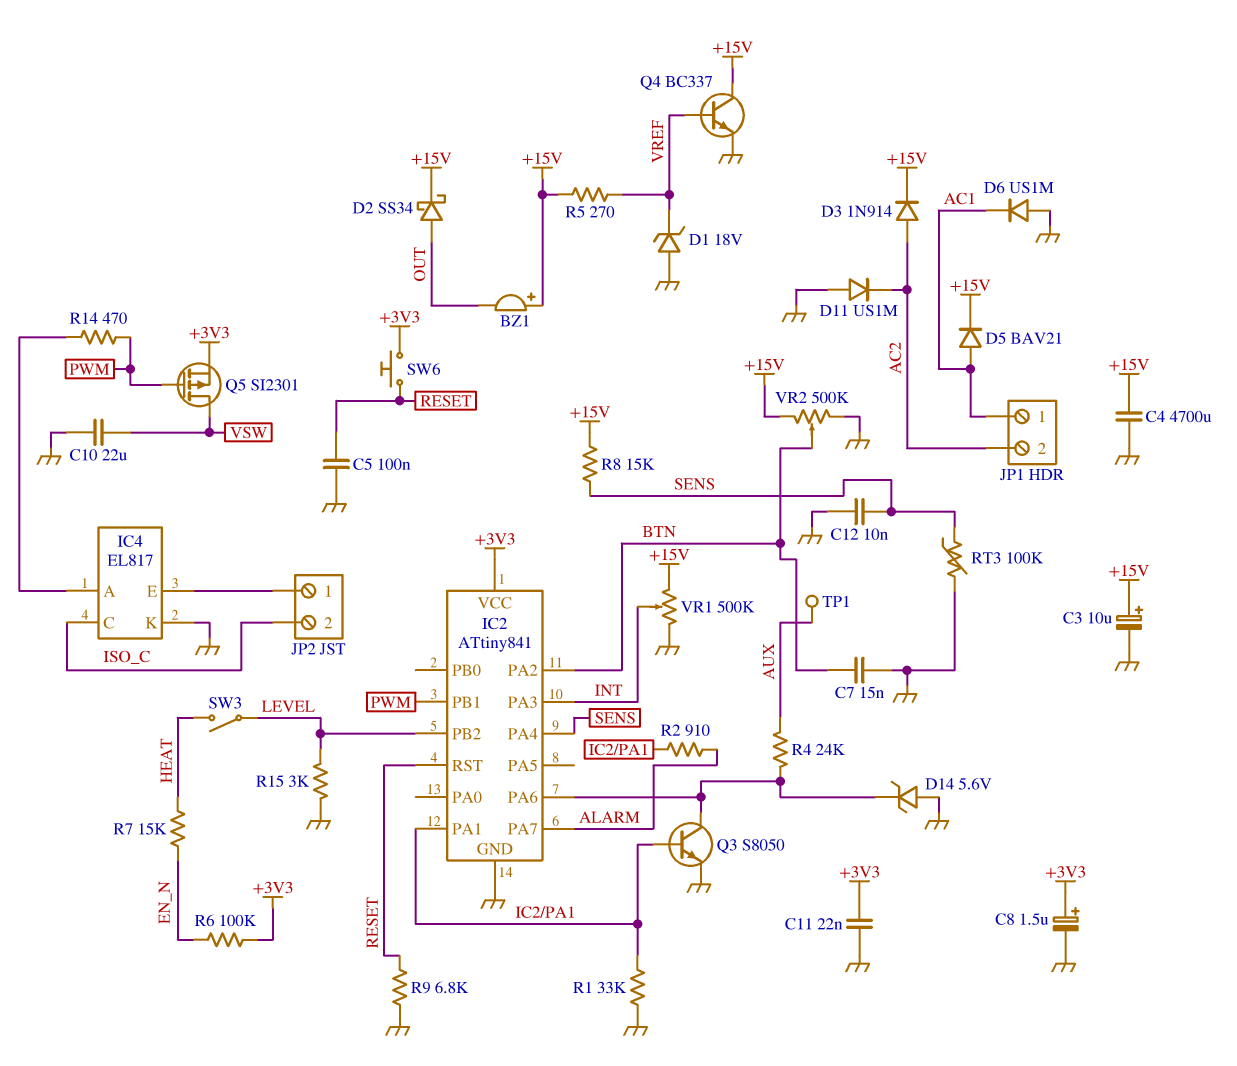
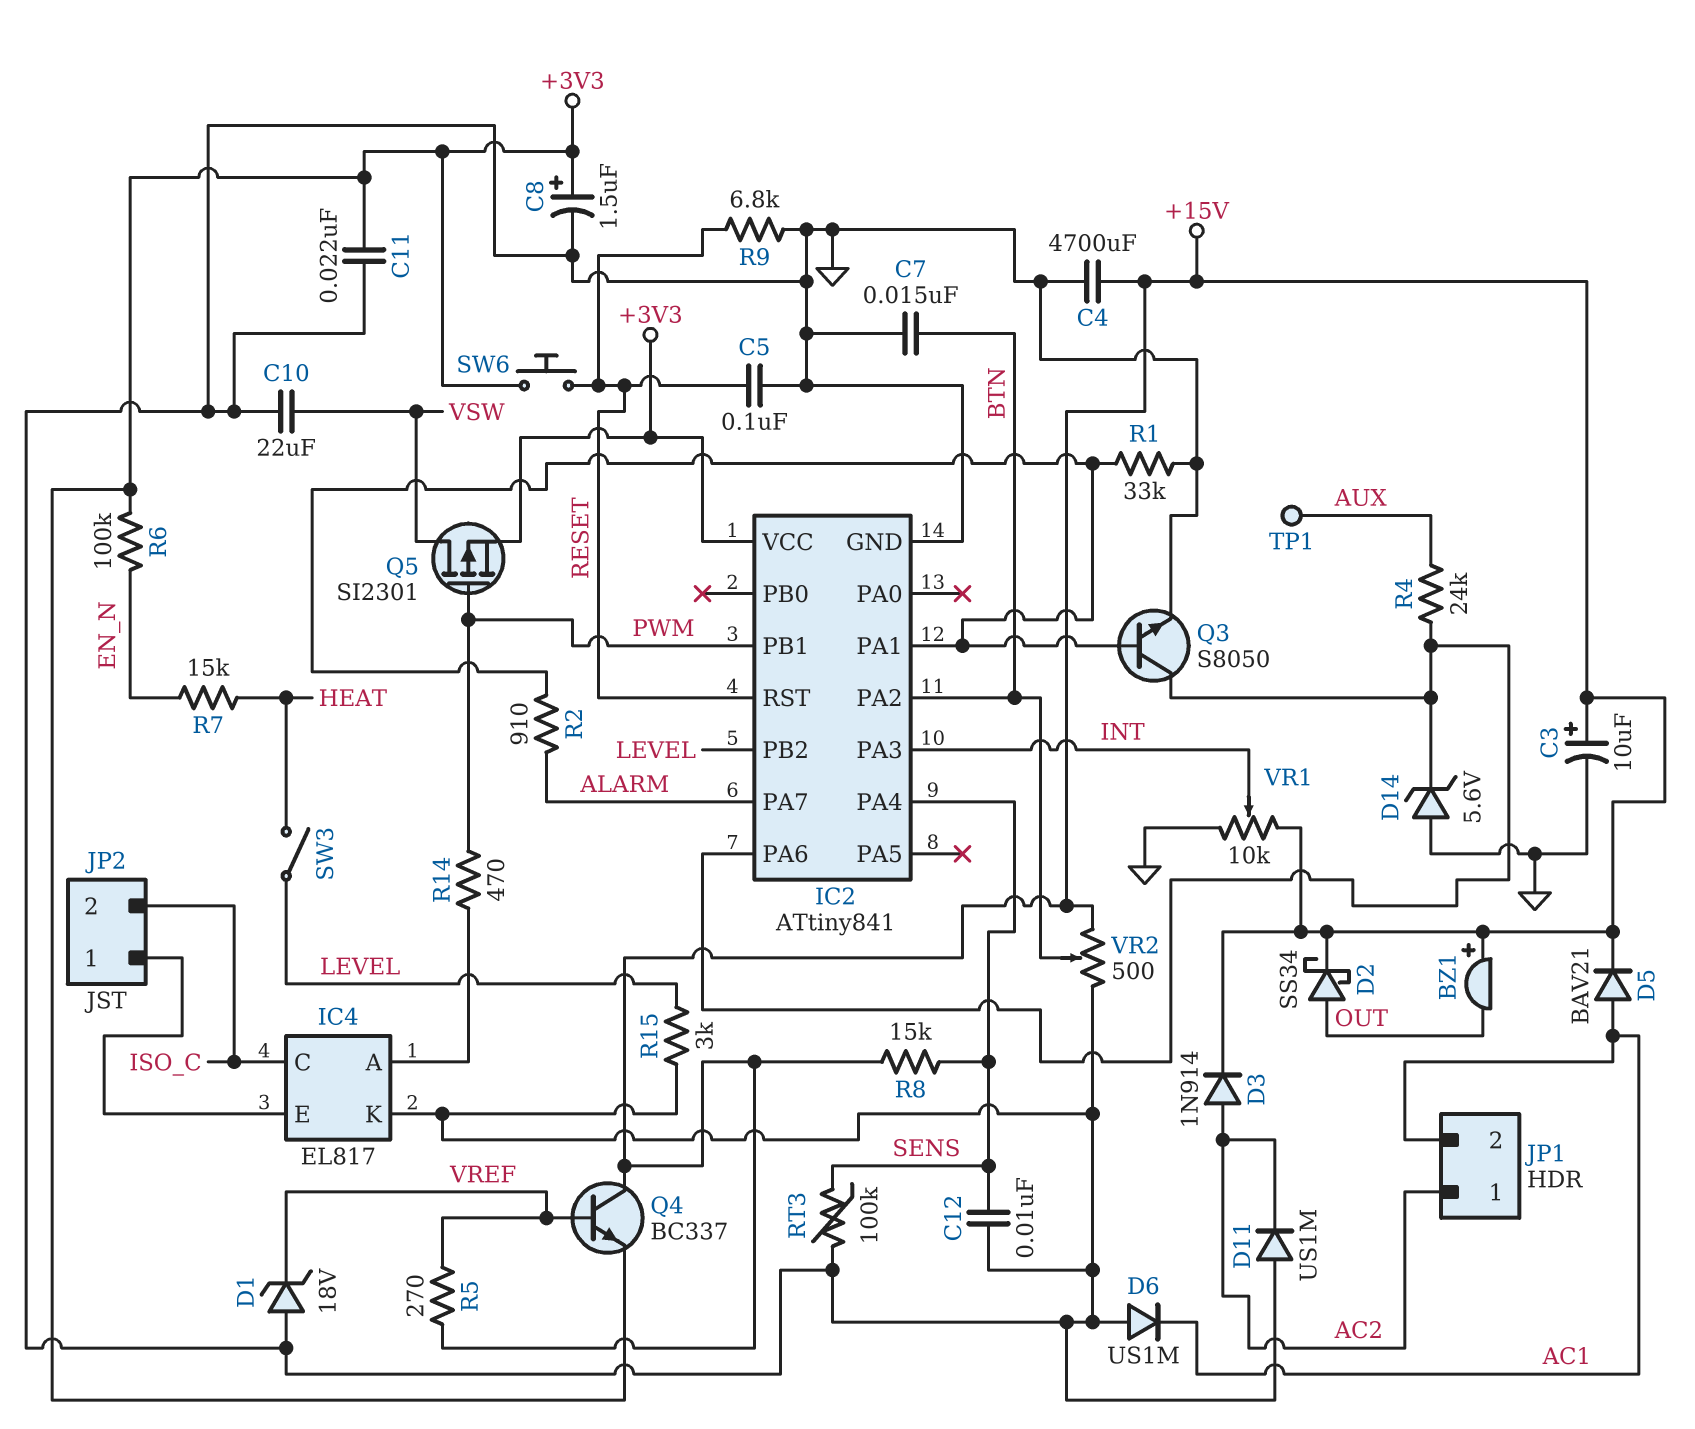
JP1 pin 1: AC1 -> AC2
JP1 pin 2: AC2 -> AC1
Q4: NPN BC337 (B VREF, C +15V, E GND) -> NPN BC337 (B VREF, C +15V, E +3V3)
VR1: 500k (+15V, GND, wiper INT) -> 10k (+15V, GND, wiper INT)
VR2: 500k (+15V, GND, wiper BTN) -> 500 (+15V, GND, wiper BTN)

